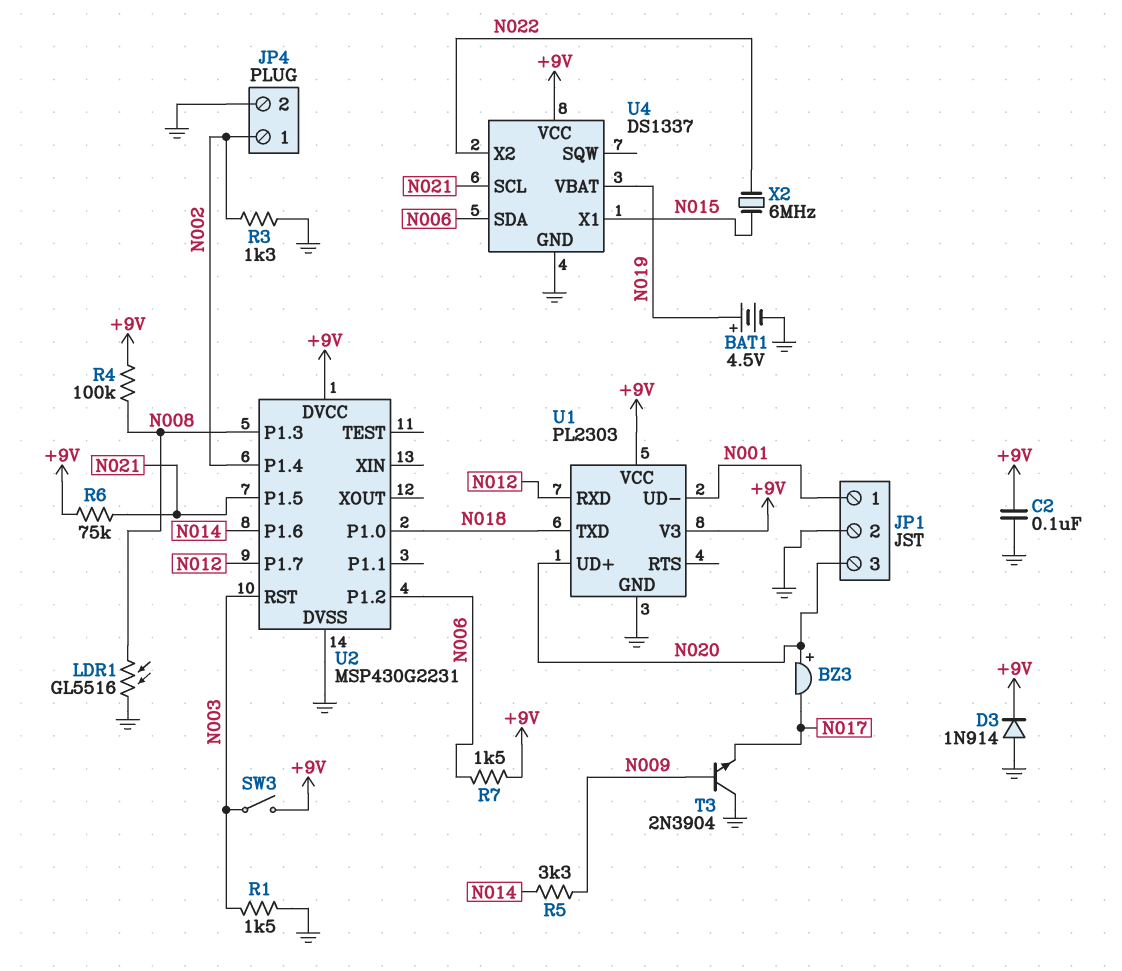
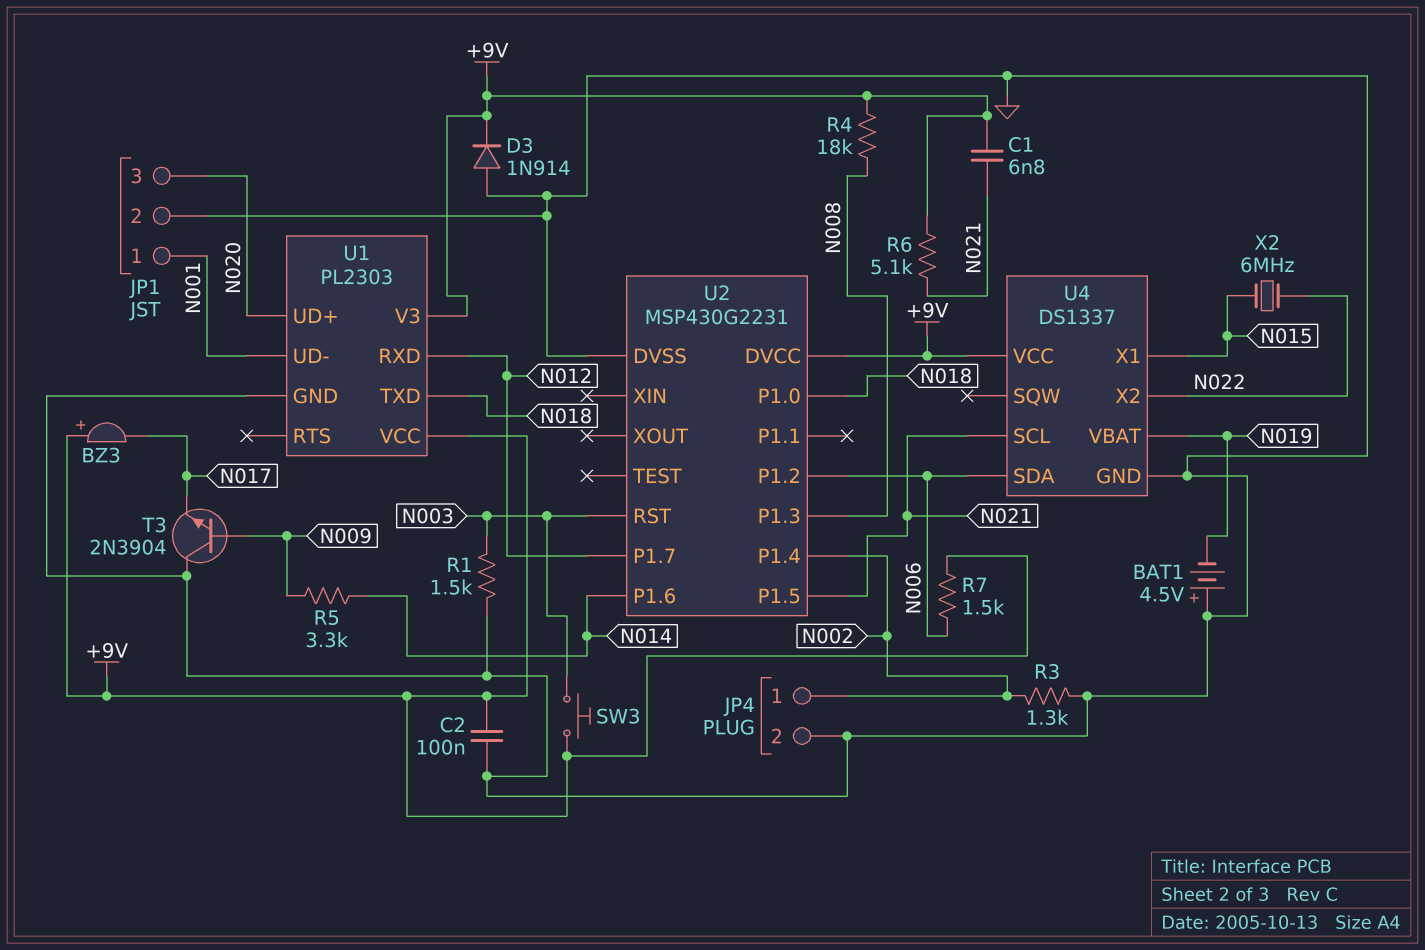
BAT1: 4.5V (plus N019, minus GND) -> 4.5V (plus GND, minus N019)
BZ3: buzzer (plus N020, minus N017) -> buzzer (plus +9V, minus N017)
C1: none -> 6.8nF (+9V, N021)
LDR1: GL5516 (GND, N008) -> none
R4: 100k (+9V, N008) -> 18k (+9V, N008)
R6: 75k (+9V, N021) -> 5.1k (+9V, N021)
SW3: switch (+9V, N003) -> button (+9V, N003)

